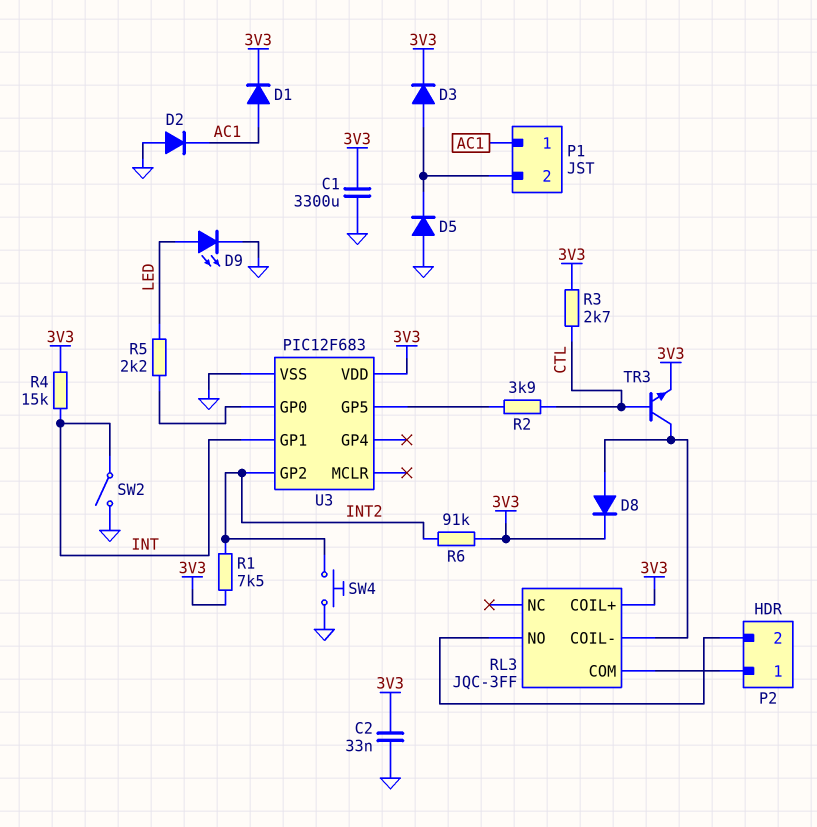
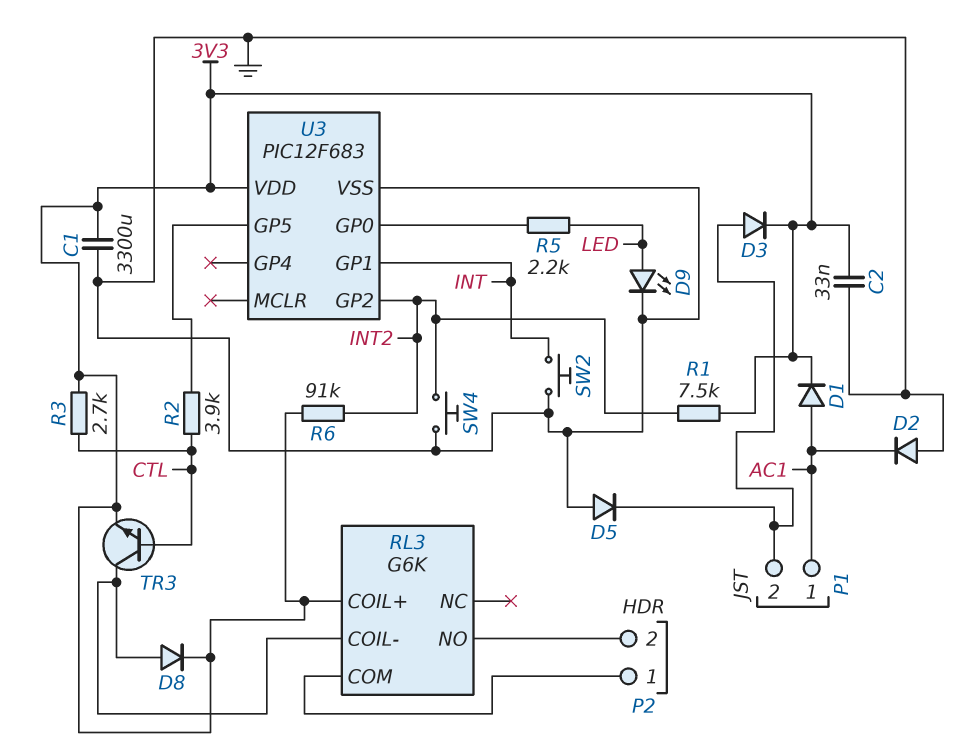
R4: 15k (3V3, INT) -> none
RL3: JQC-3FF -> G6K
SW2: switch (GND, INT) -> button (GND, INT)

